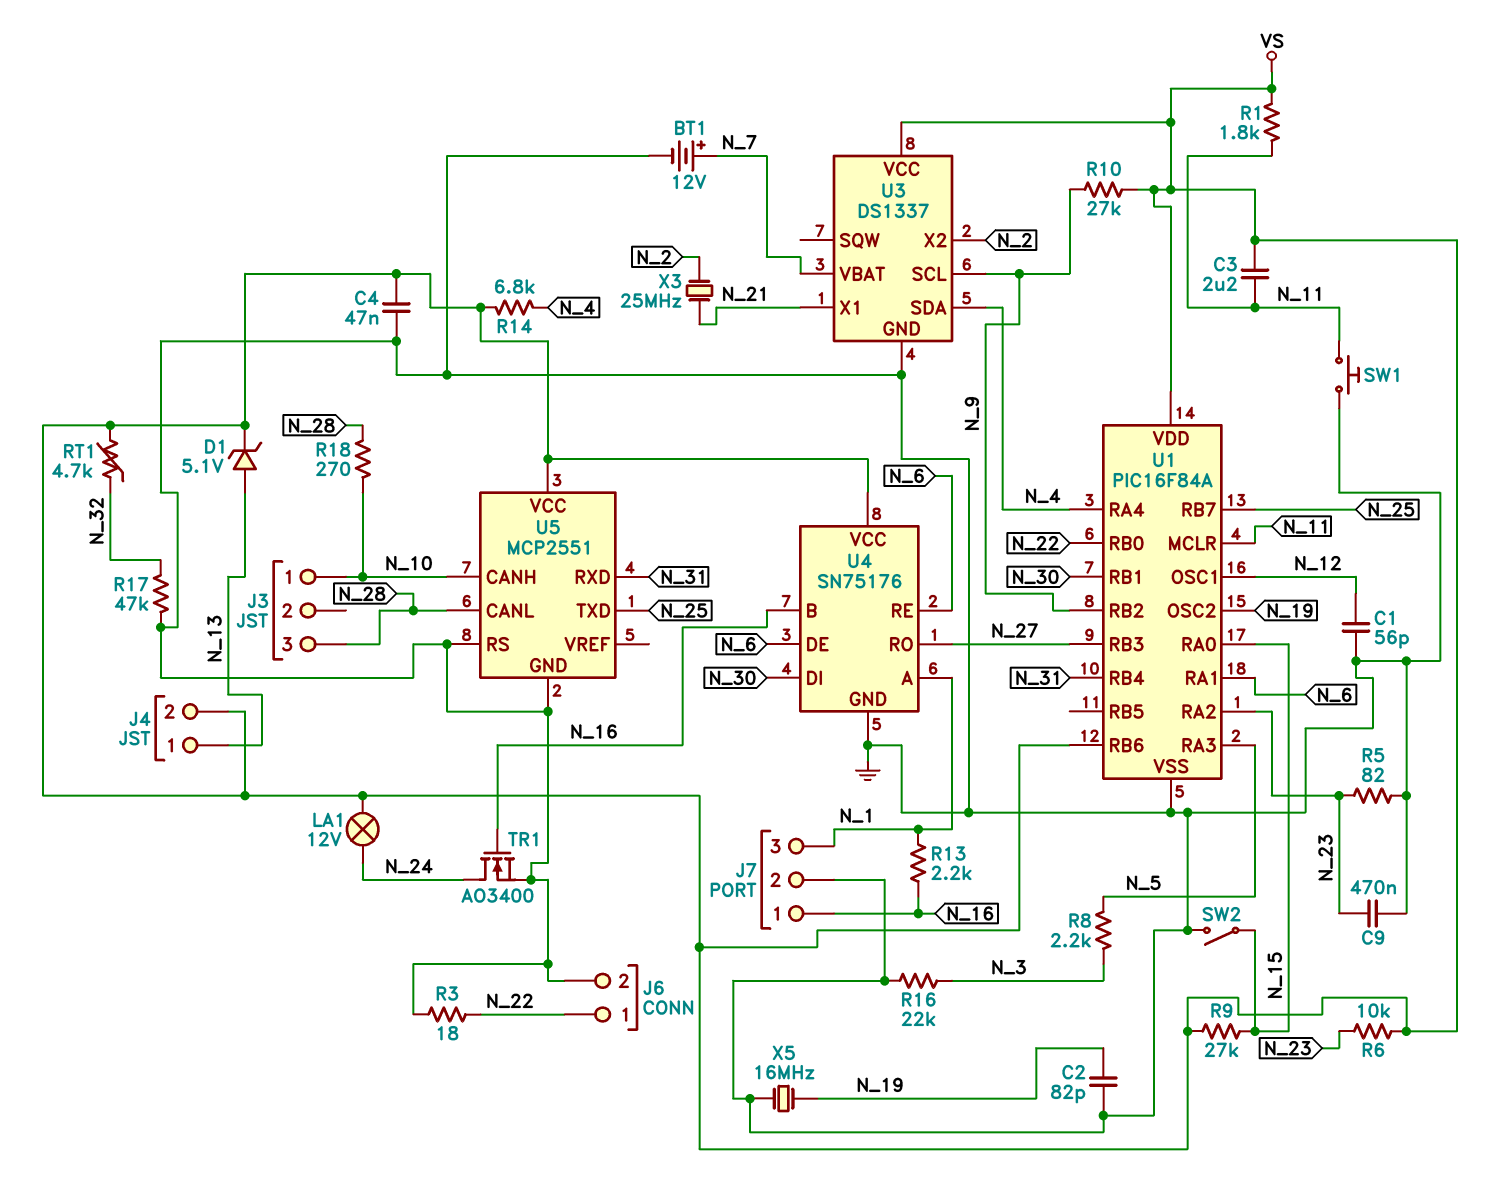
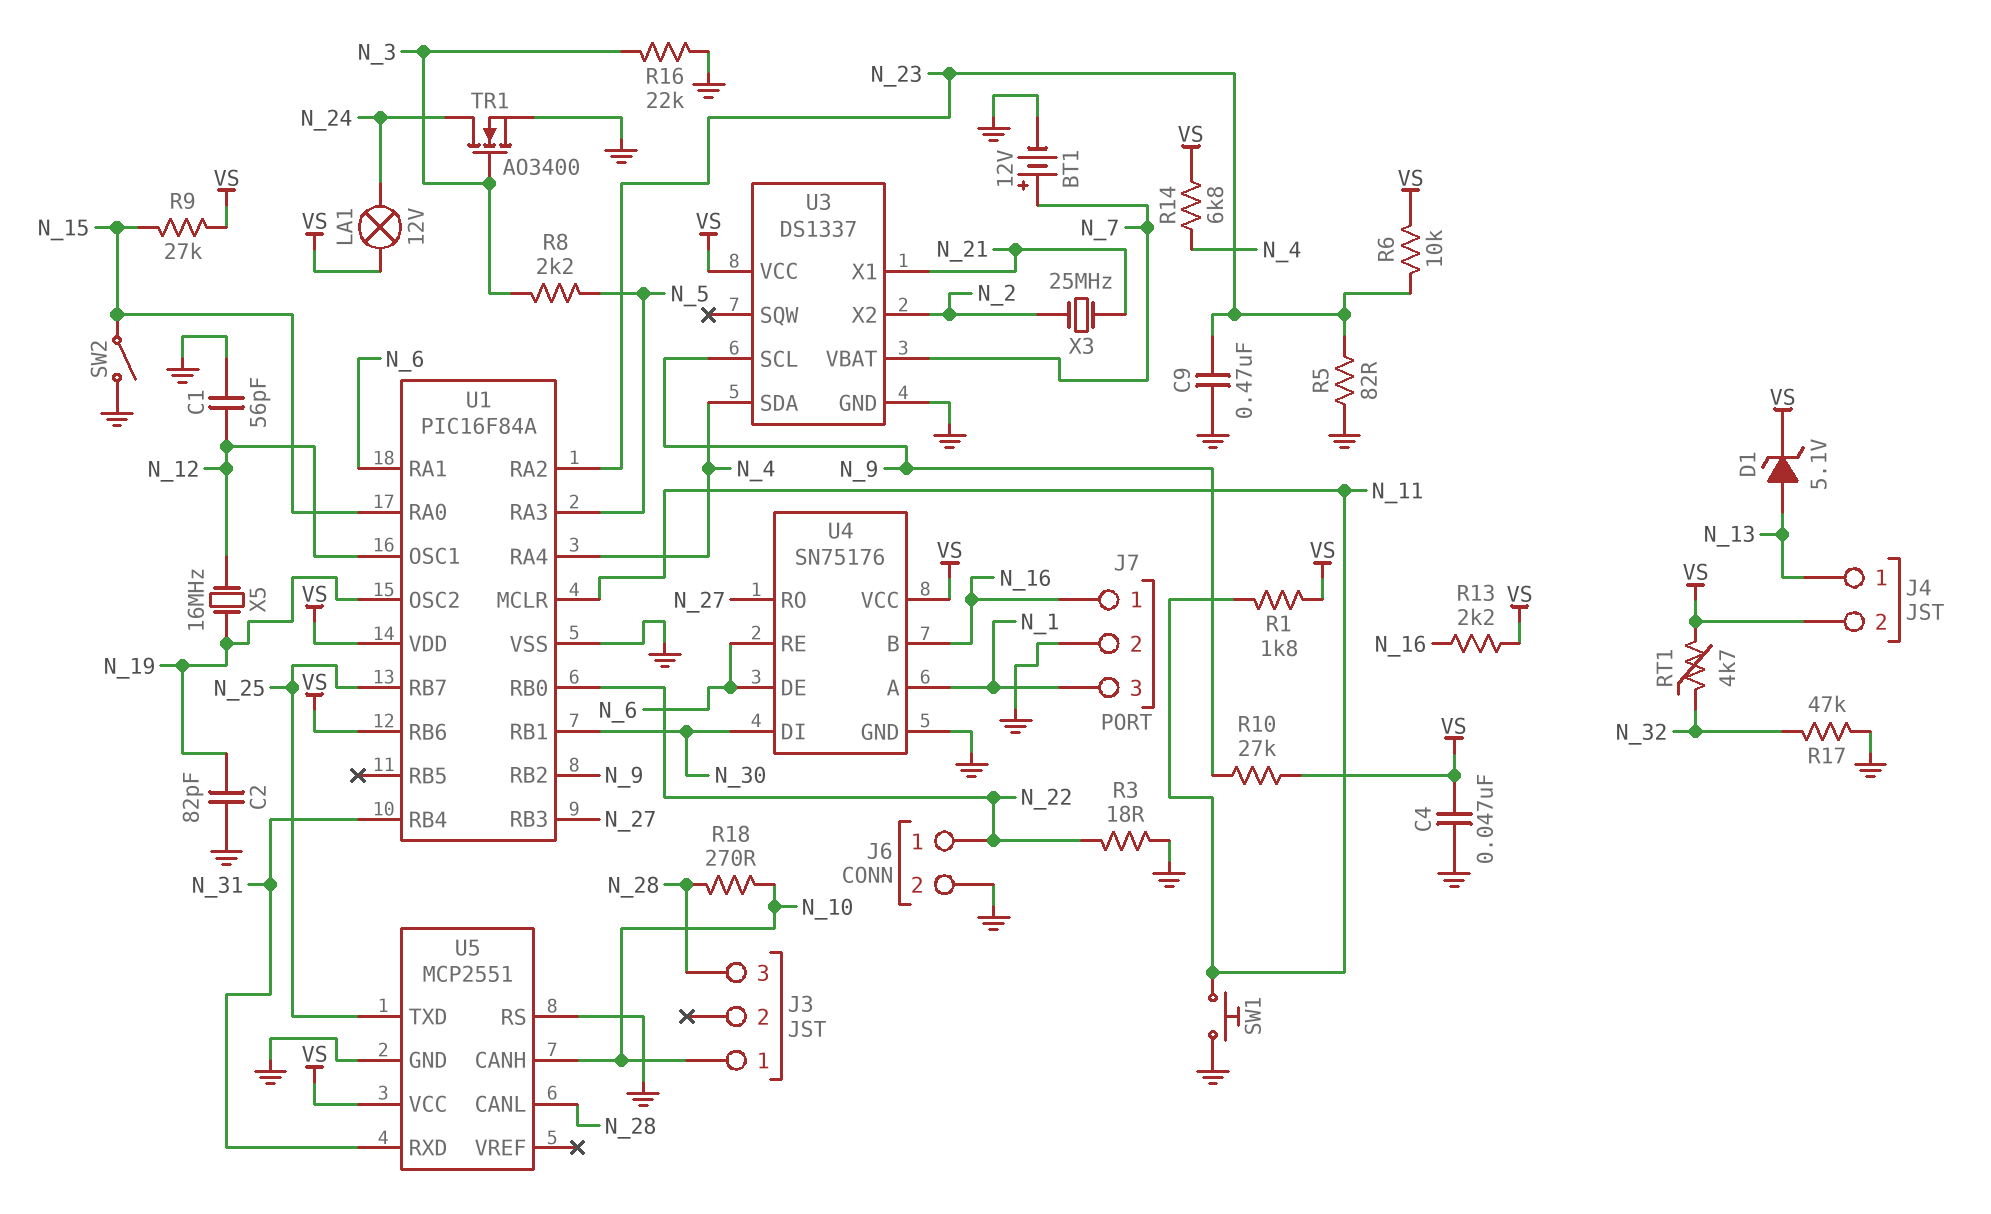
C3: 2.2uF (N_11, VS) -> none
R13: 2.2k (N_1, N_16) -> 2.2k (N_16, VS)
TR1: NMOS AO3400 (G N_16, D N_24, S GND) -> NMOS AO3400 (G N_3, D N_24, S GND)
X5: 16MHz (GND, N_19) -> 16MHz (N_12, N_19)

